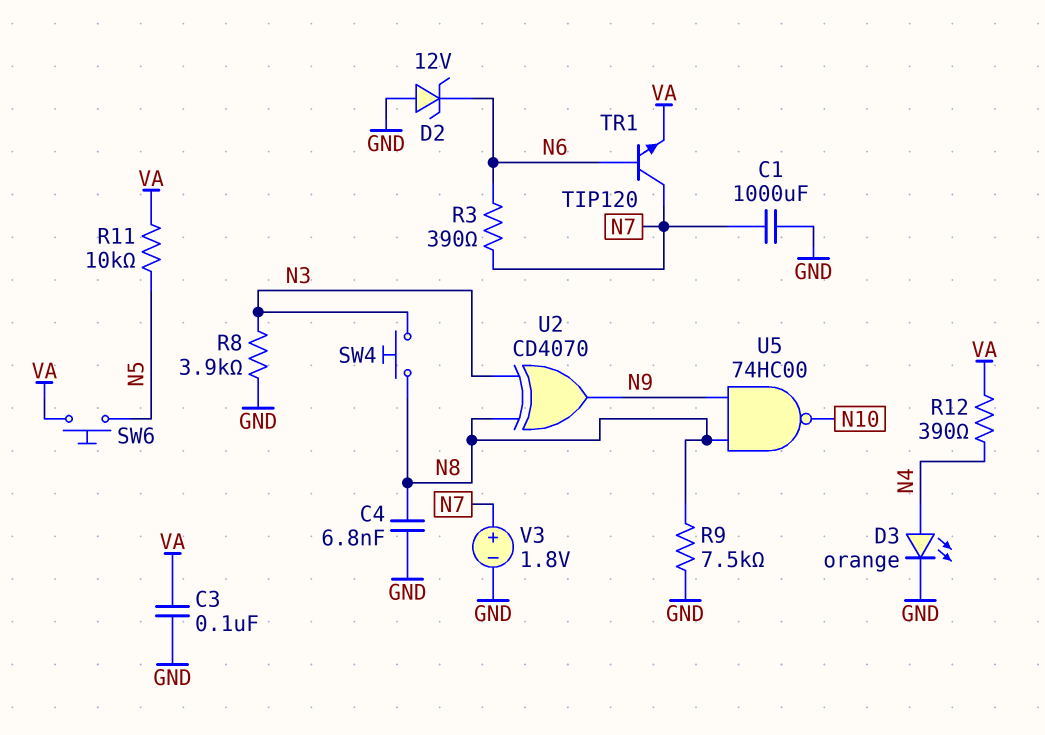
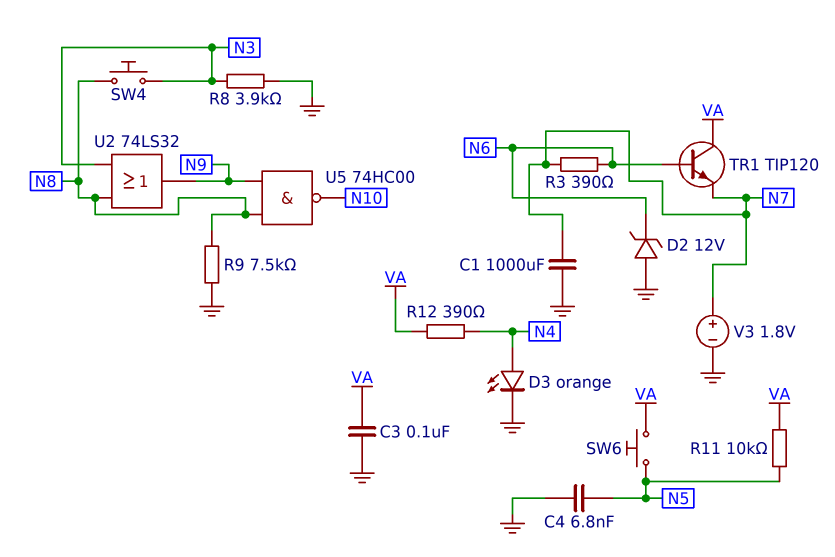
C4: 6.8nF (GND, N8) -> 6.8nF (GND, N5)
TR1: NPN TIP120 (B N6, C N7, E VA) -> NPN TIP120 (B N6, C VA, E N7)
U2: XOR CD4070 (in N3, in N8, out N9) -> OR 74LS32 (in N3, in N8, out N9)

